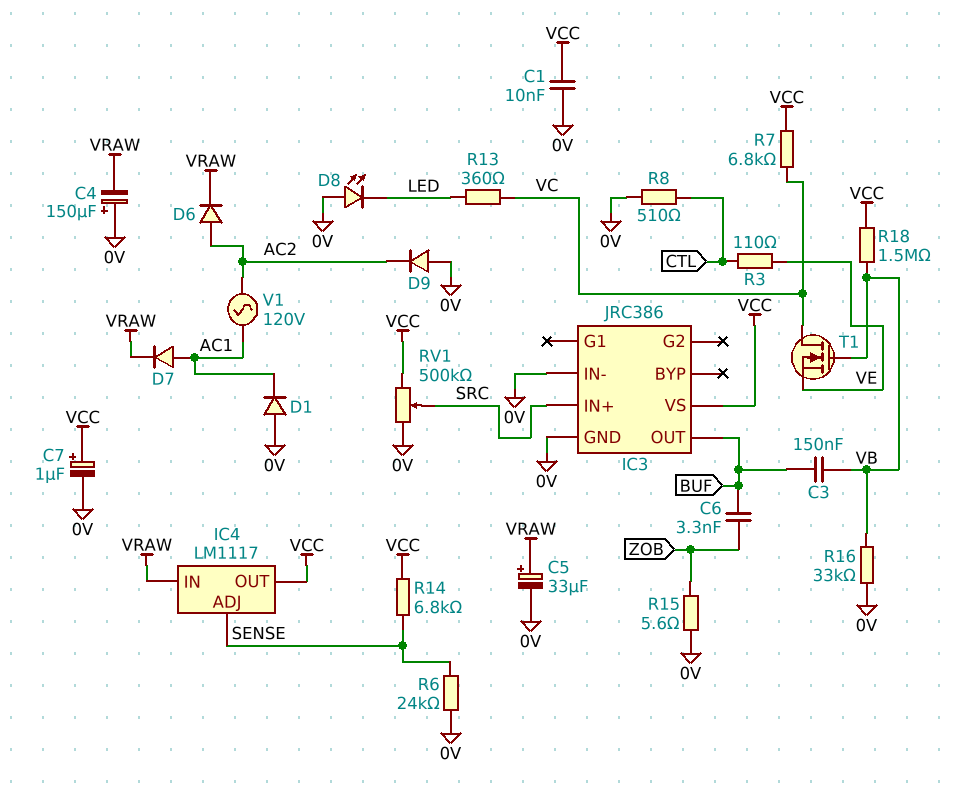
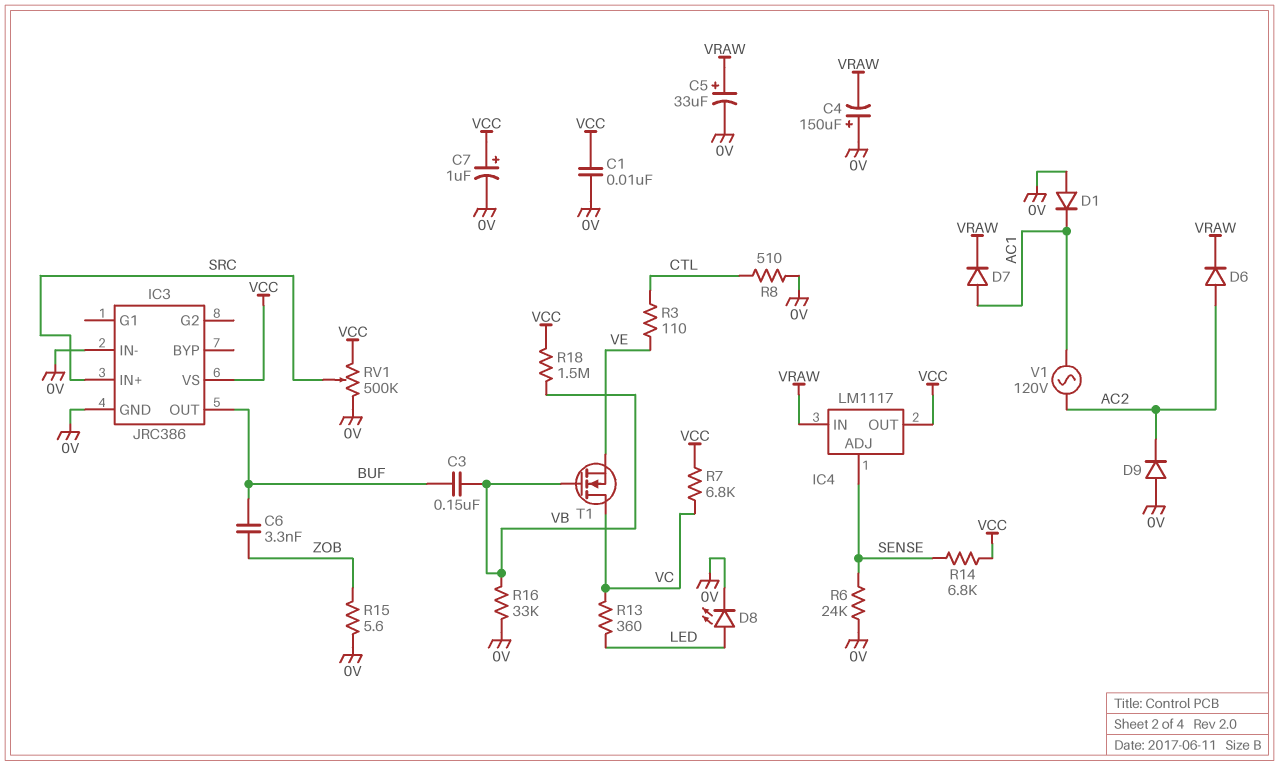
D8: LED (A 0V, K LED) -> LED (A LED, K 0V)

